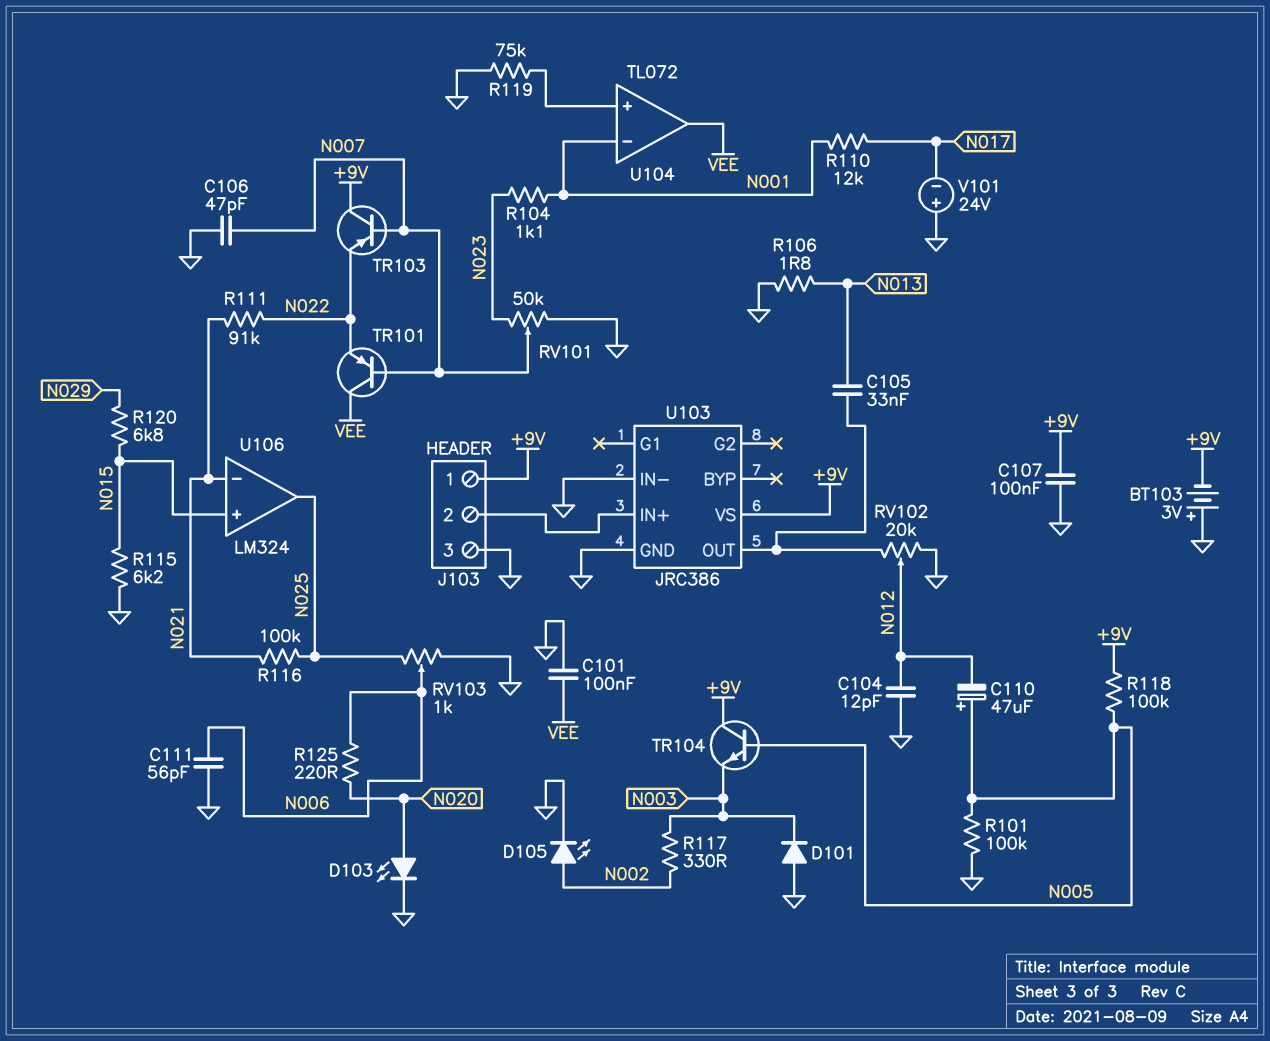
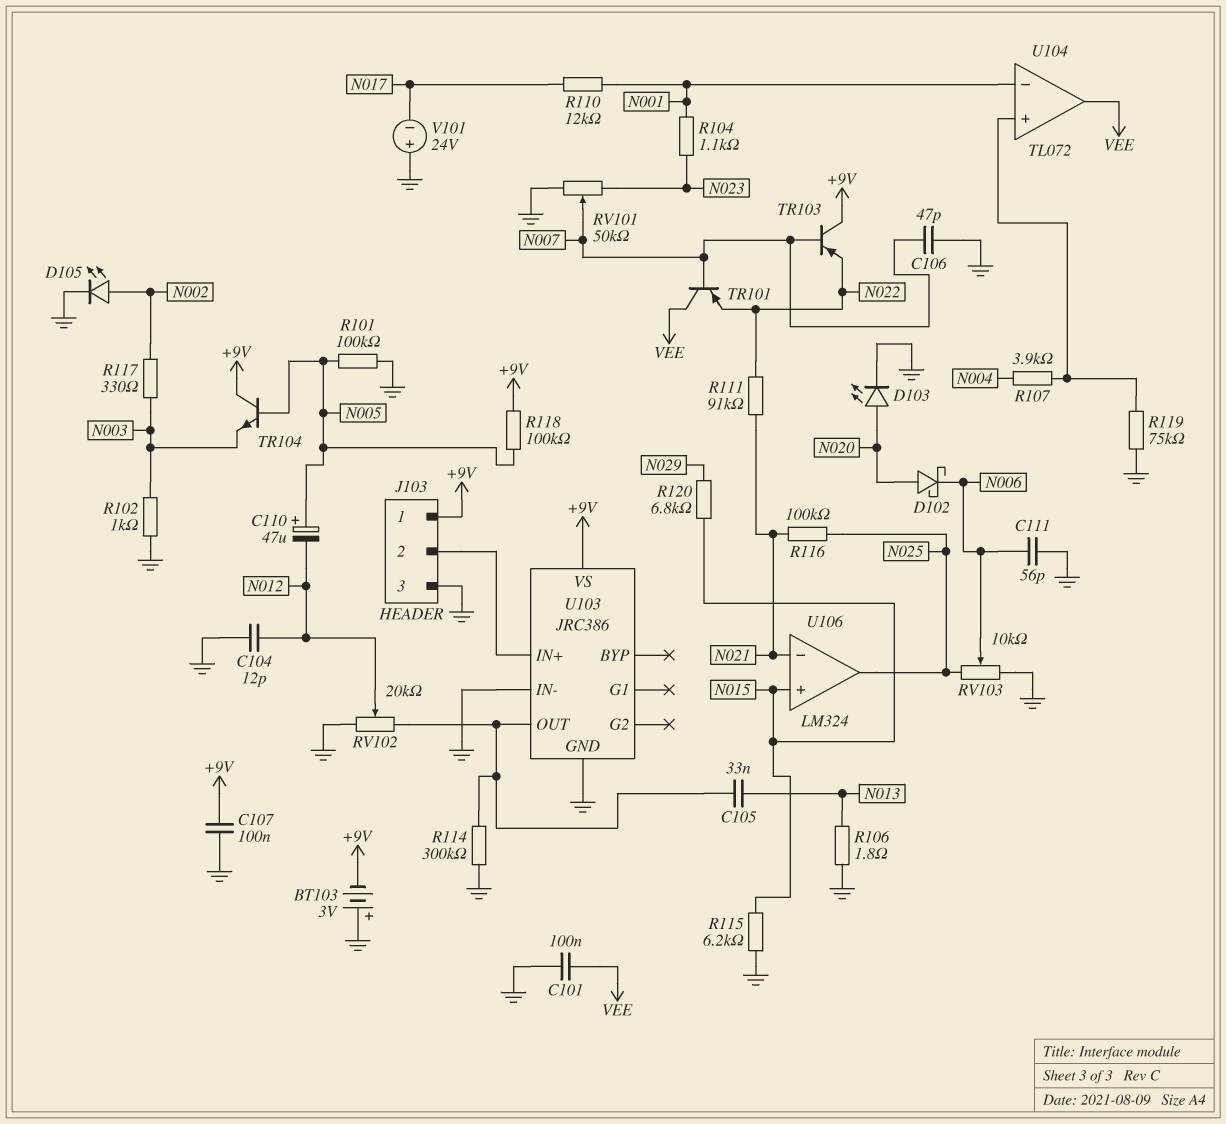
D101: diode (A GND, K N003) -> none
D102: none -> schottky (A N020, K N006)
R102: none -> 1k (GND, N003)
R107: none -> 3.9k (N004, U104/in+)
R114: none -> 300k (GND, U103/OUT)
R125: 220 (N006, N020) -> none
RV103: 1k (GND, N025, wiper N006) -> 10k (GND, N025, wiper N006)

